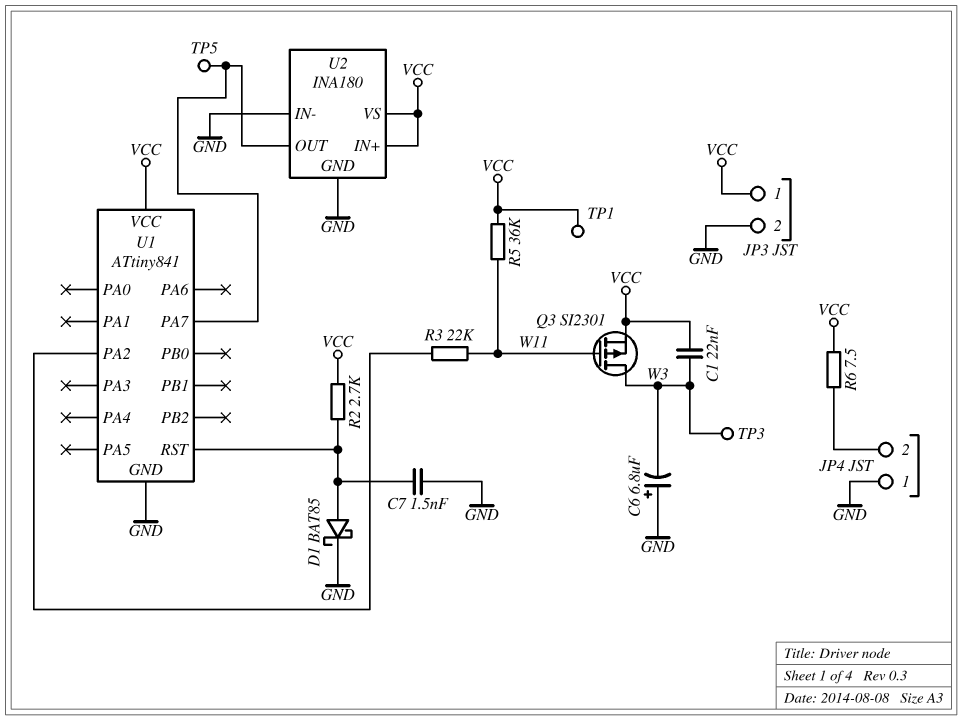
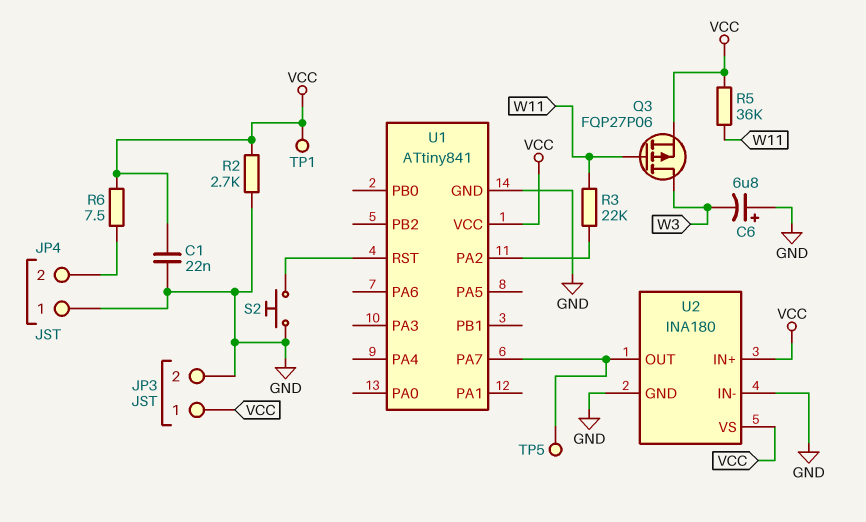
C1: 22nF (VCC, W3) -> 22nF (GND, VCC)
C7: 1.5nF (GND, U1/RST) -> none
D1: schottky BAT85 (A U1/RST, K GND) -> none
Q3: PMOS SI2301 (G W11, D W3, S VCC) -> PMOS FQP27P06 (G W11, D W3, S VCC)
R2: 2.7k (U1/RST, VCC) -> 2.7k (GND, VCC)
S2: none -> button (GND, U1/RST)
TP3: test point (W3) -> none

